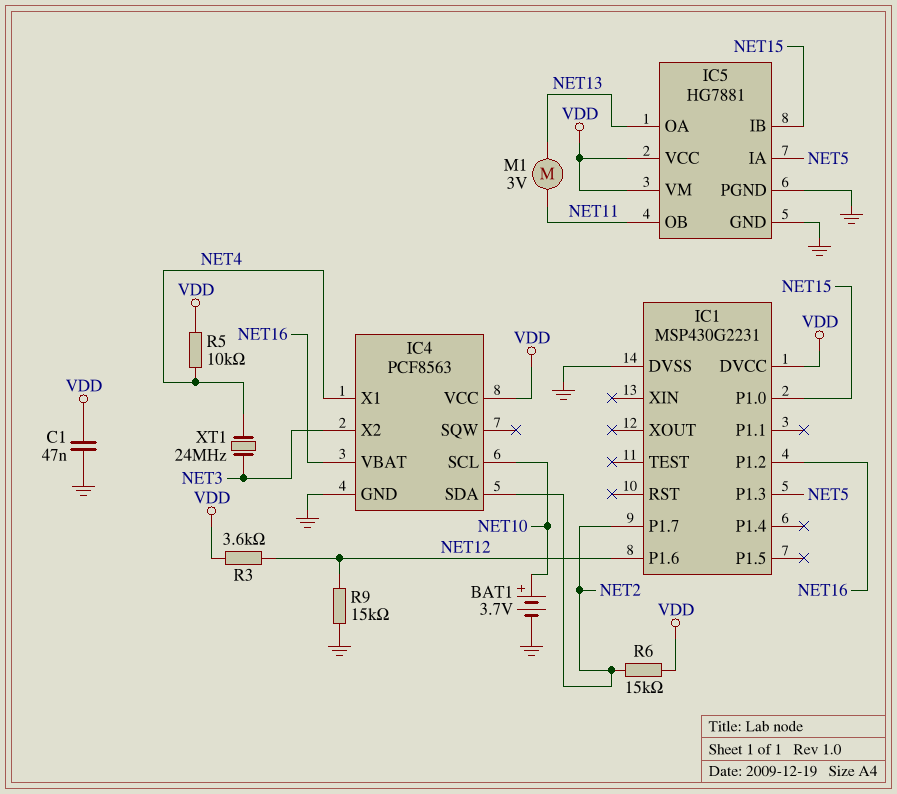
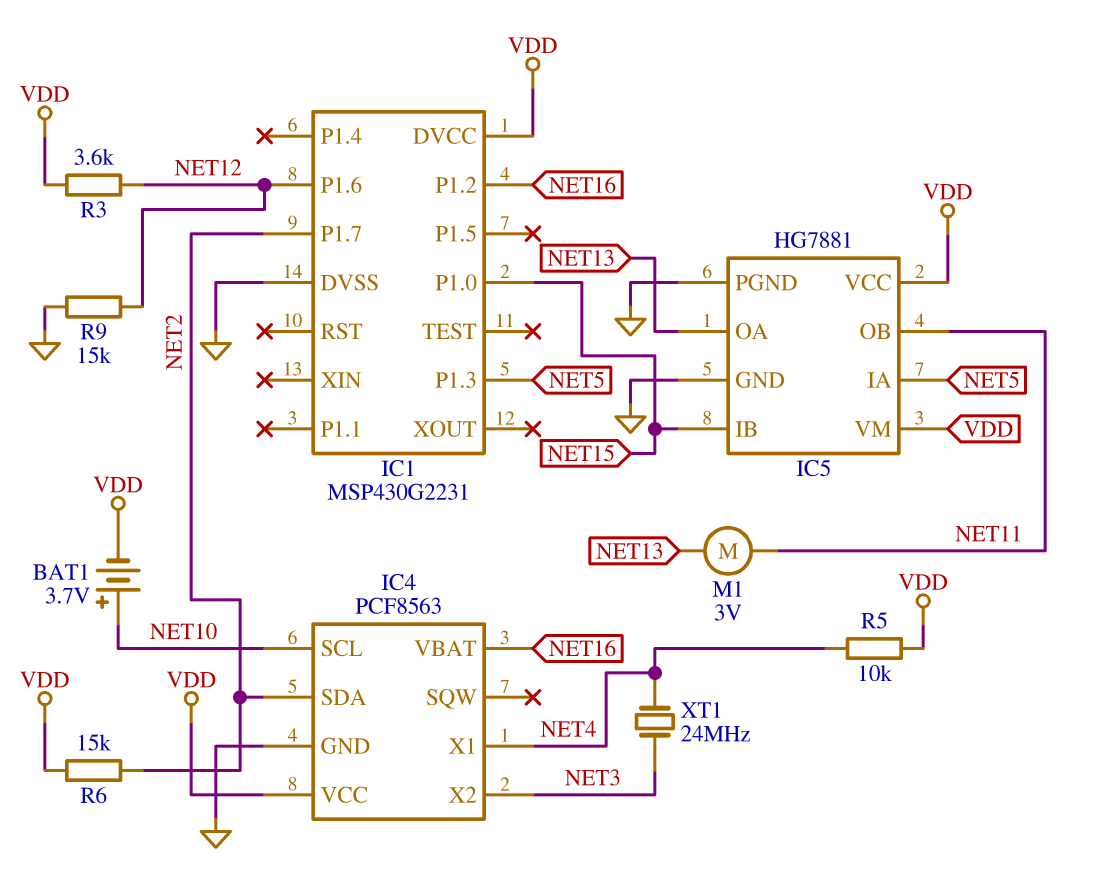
BAT1: 3.7V (plus NET10, minus GND) -> 3.7V (plus NET10, minus VDD)
C1: 47nF (GND, VDD) -> none

